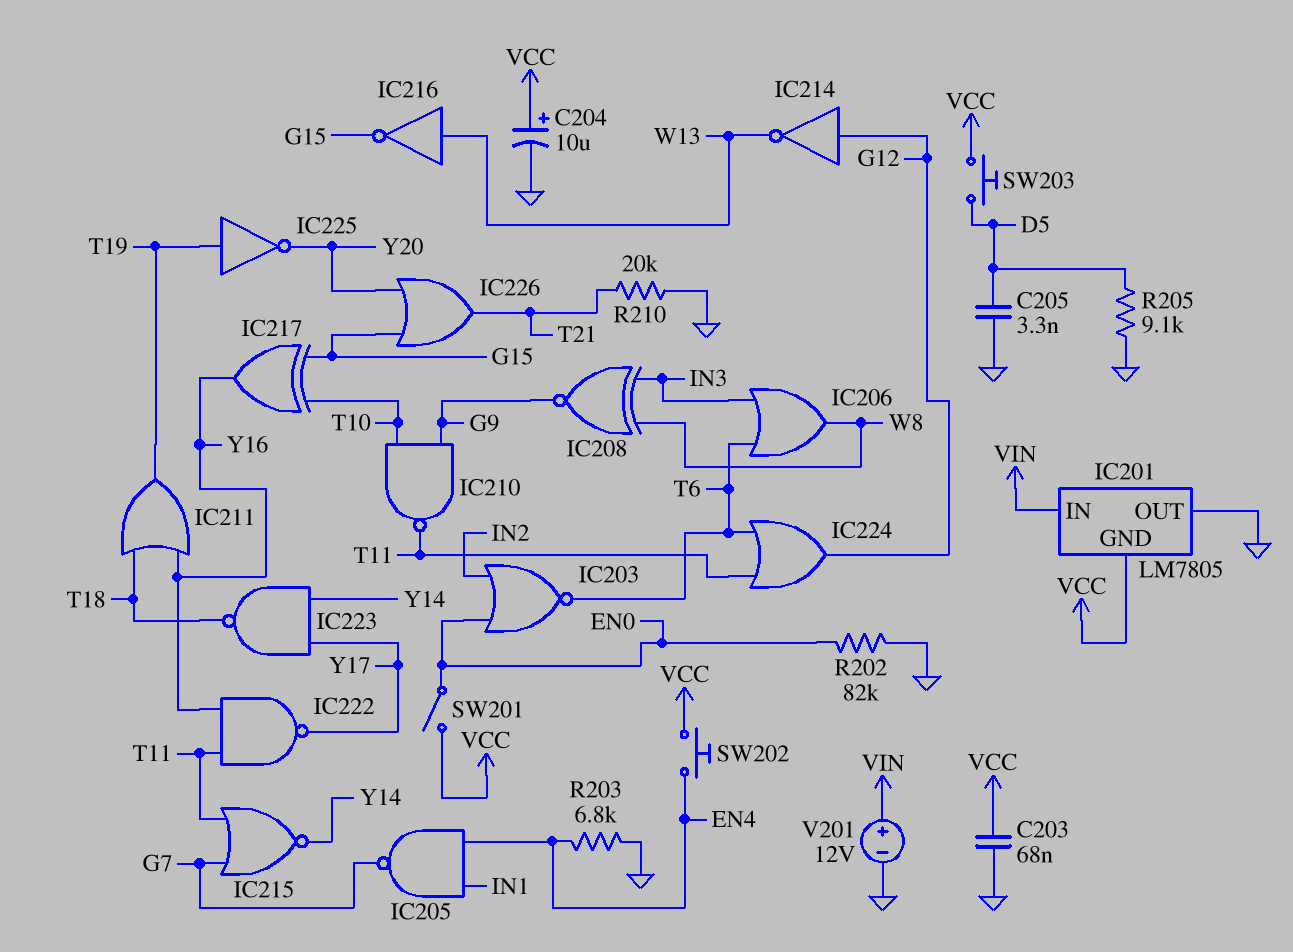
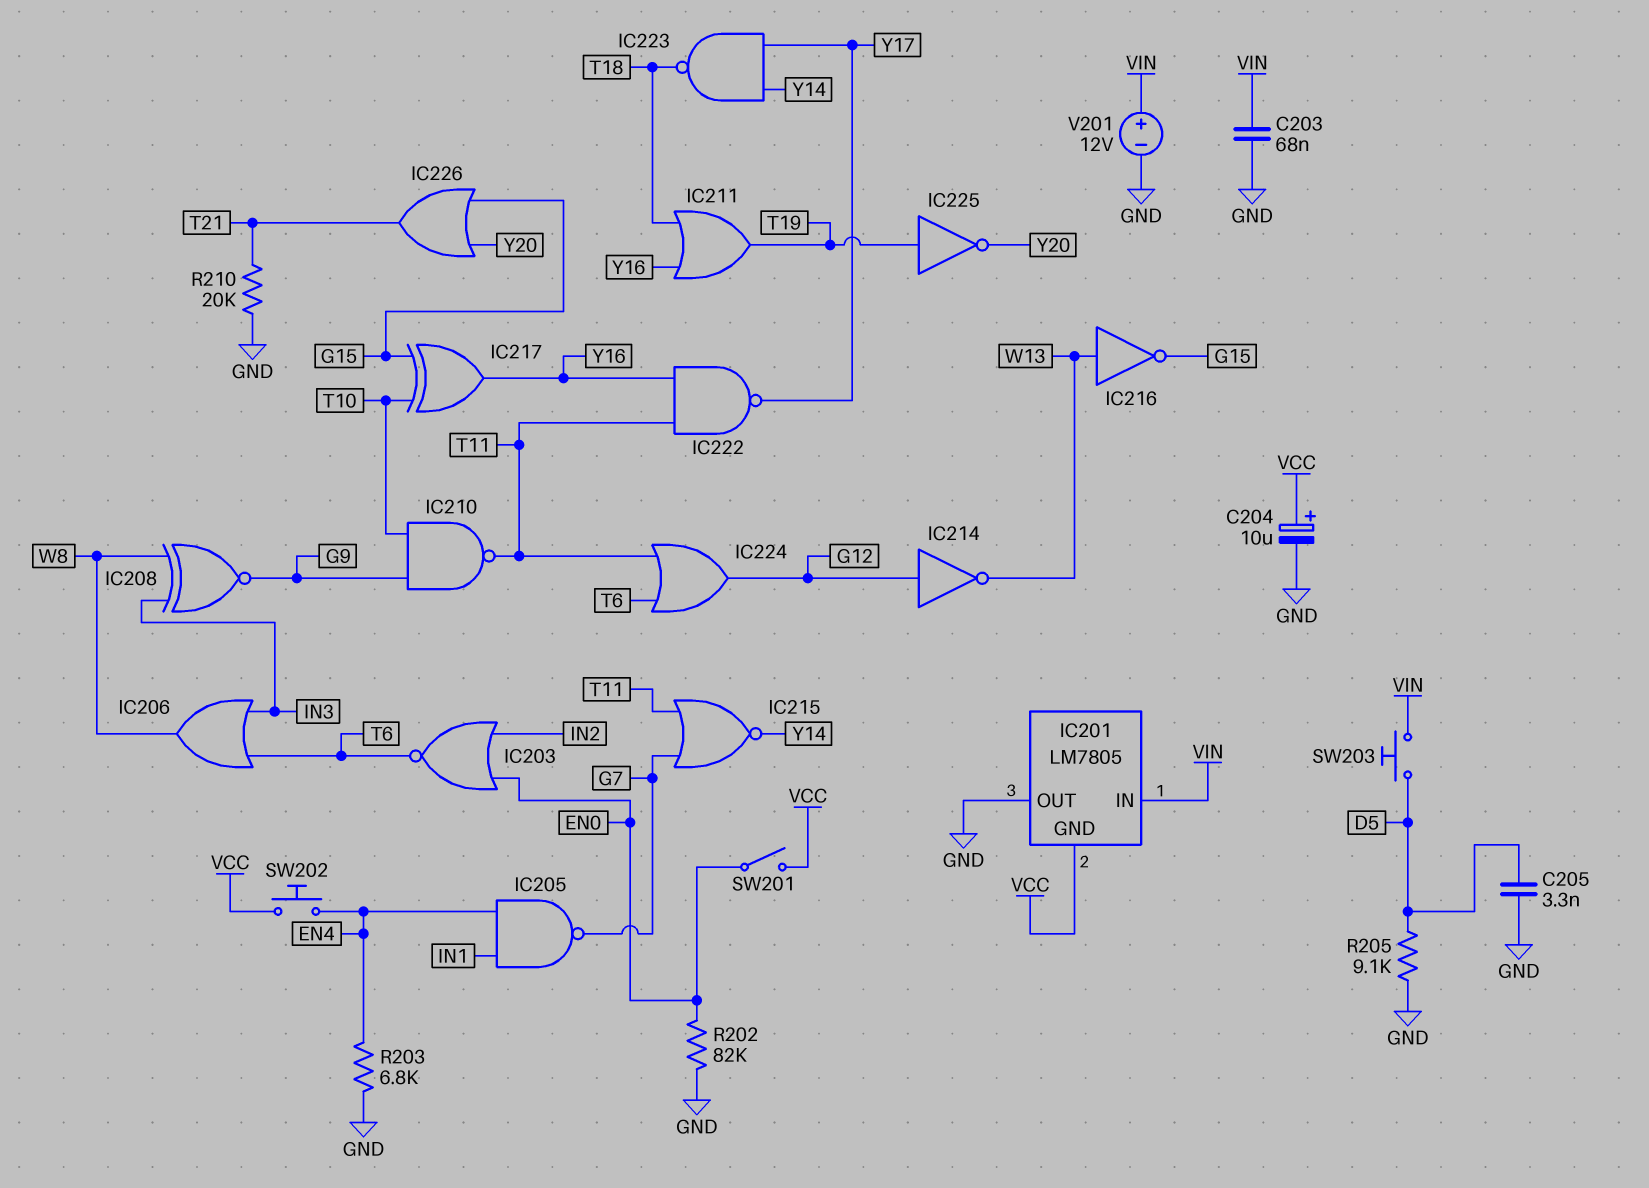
C203: 68nF (GND, VCC) -> 68nF (GND, VIN)
SW203: button (D5, VCC) -> button (D5, VIN)

